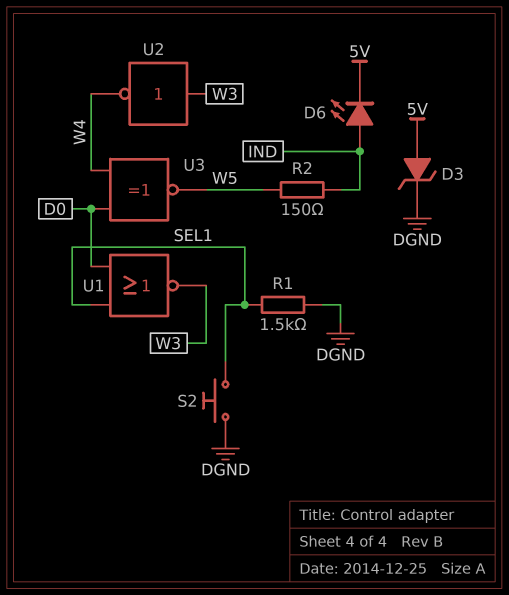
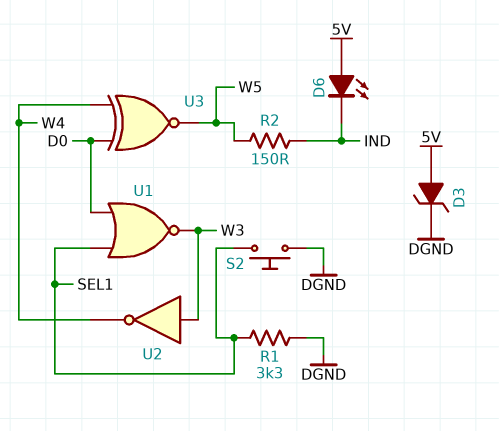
D6: LED (A IND, K 5V) -> LED (A 5V, K IND)
R1: 1.5k (DGND, SEL1) -> 3.3k (DGND, SEL1)

